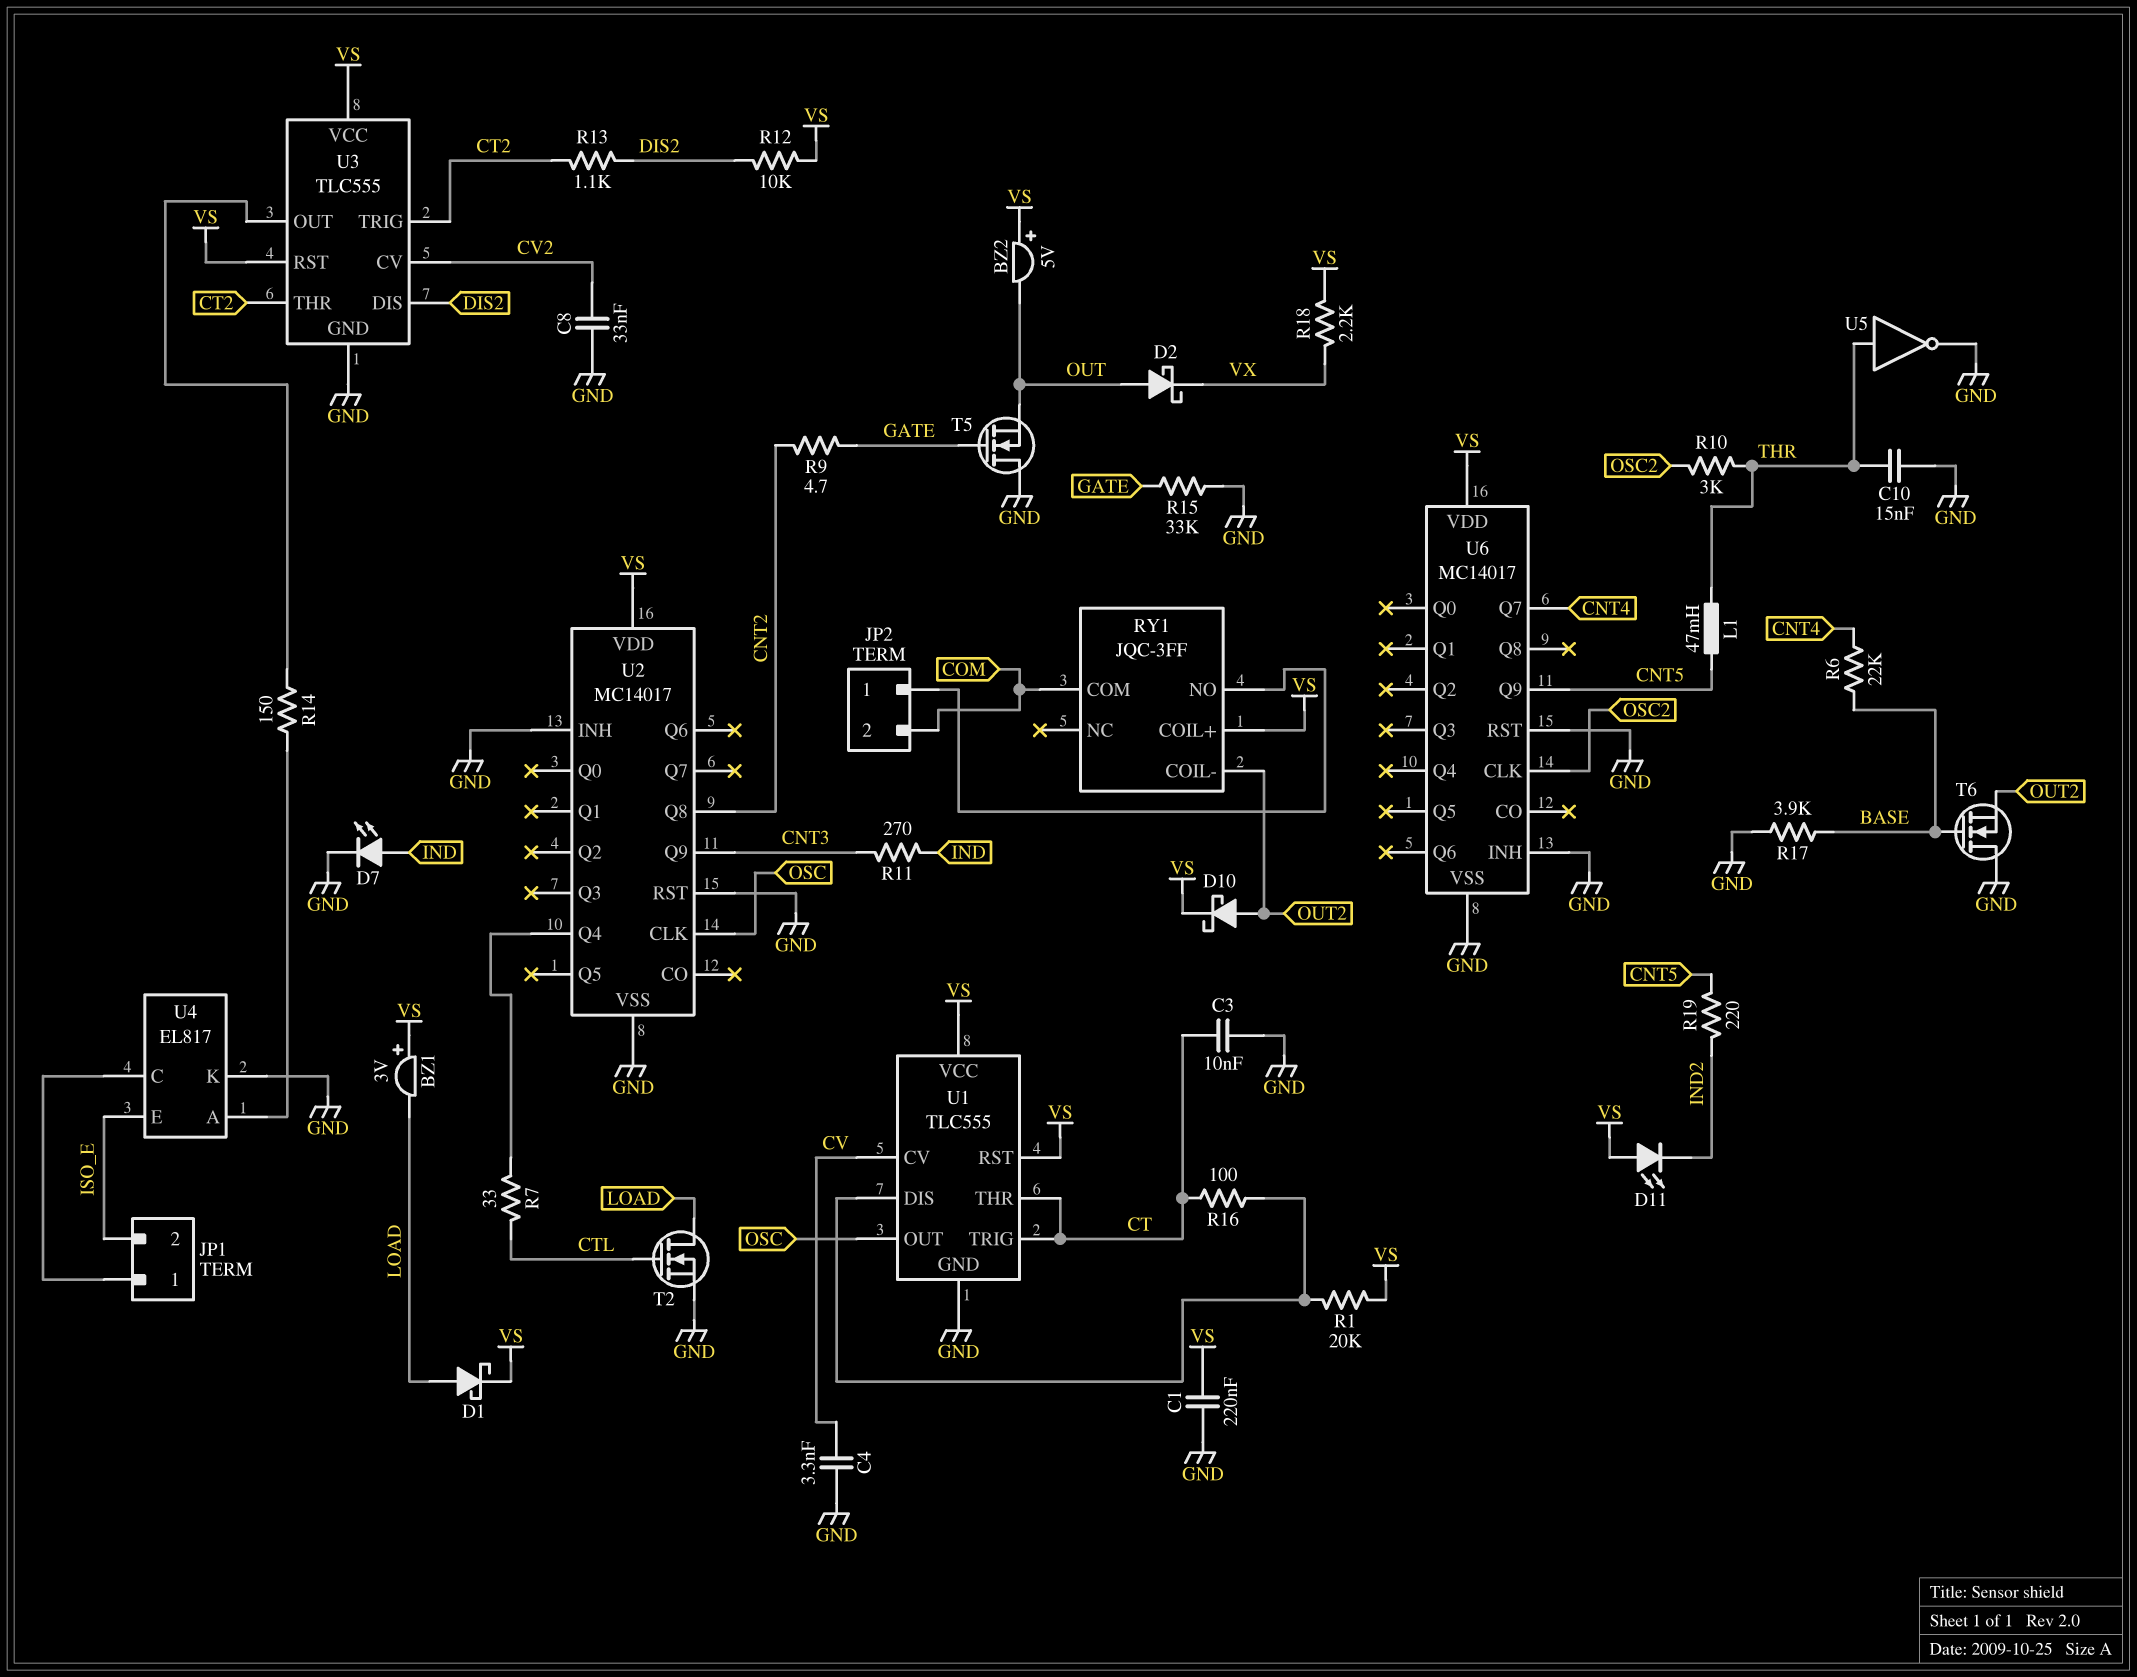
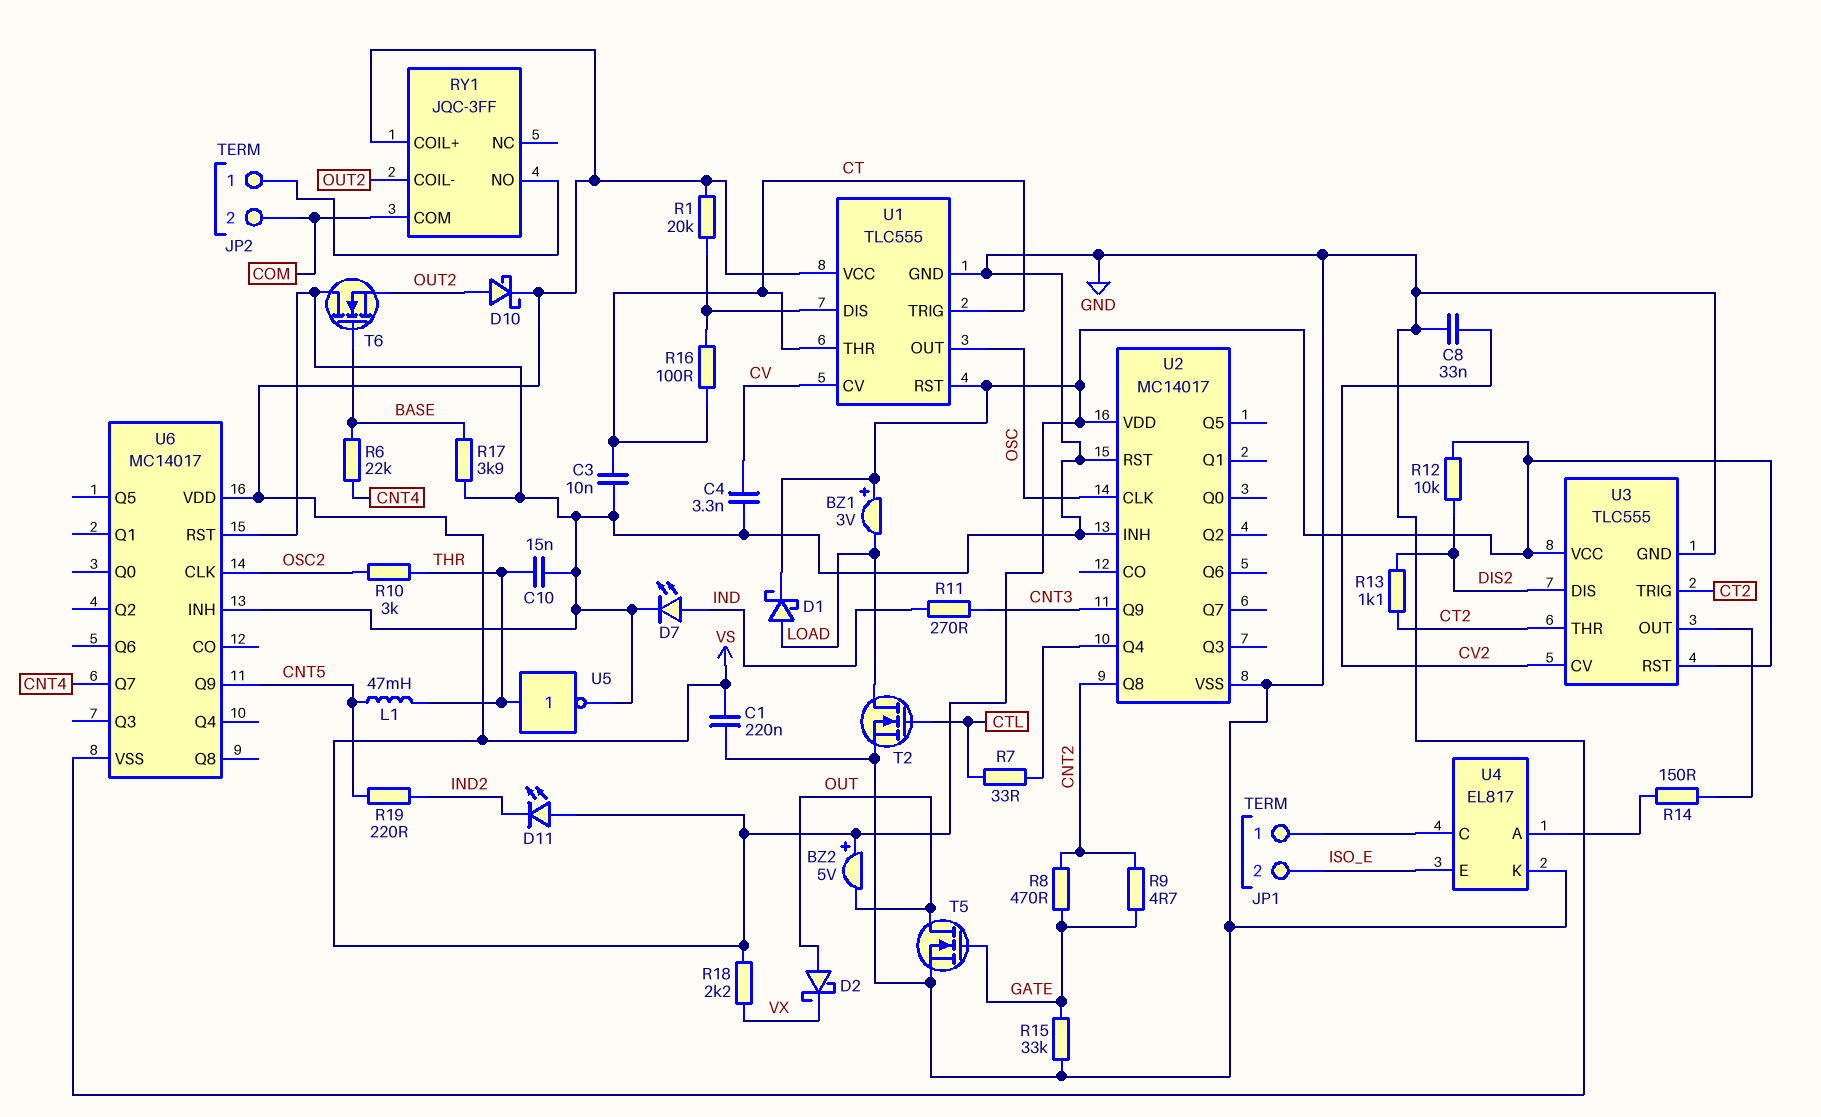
R8: none -> 470 (CNT2, GATE)
T5: NMOS (G GATE, D GND, S OUT) -> NMOS (G GATE, D OUT, S GND)

